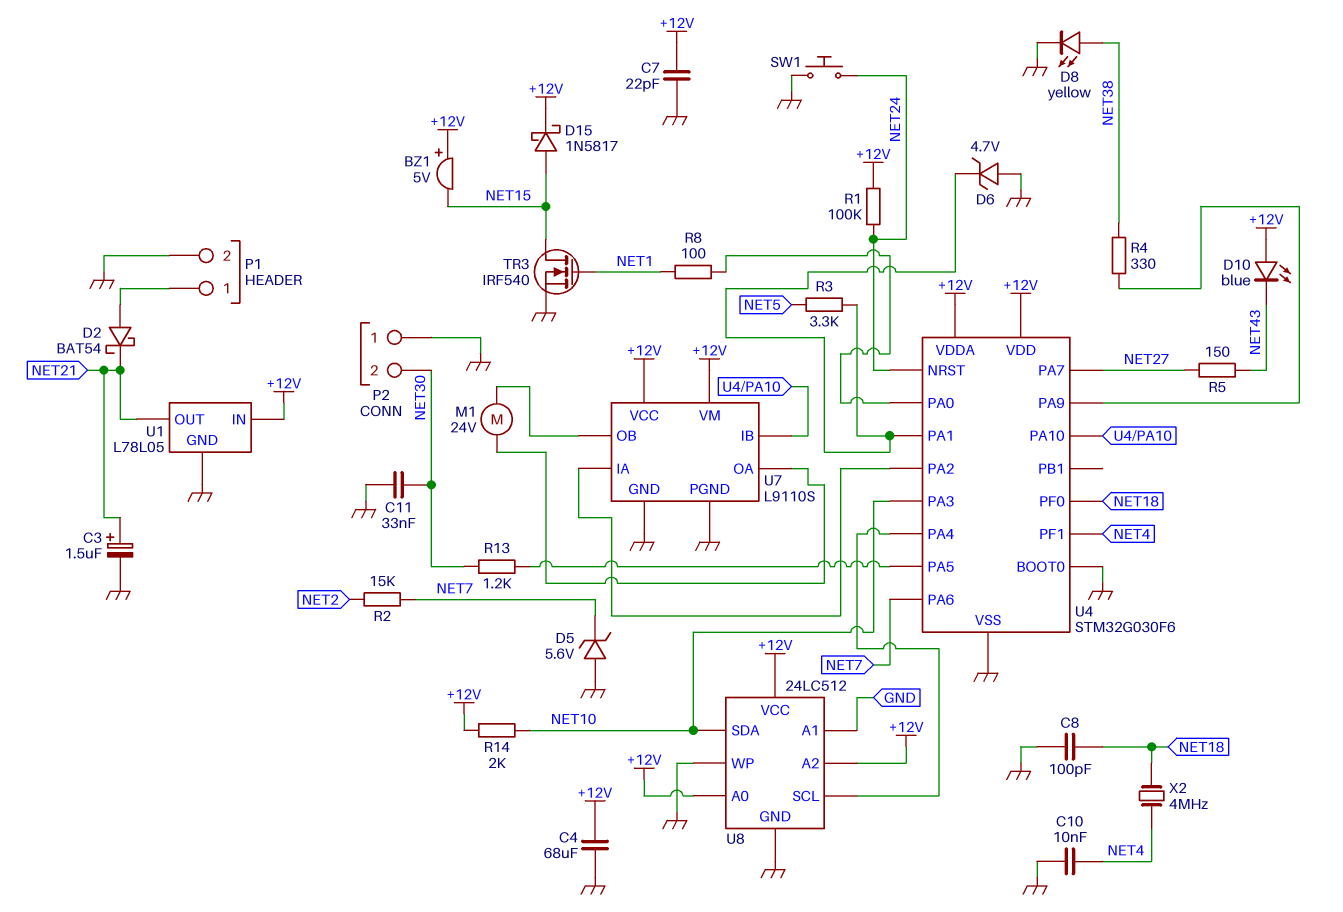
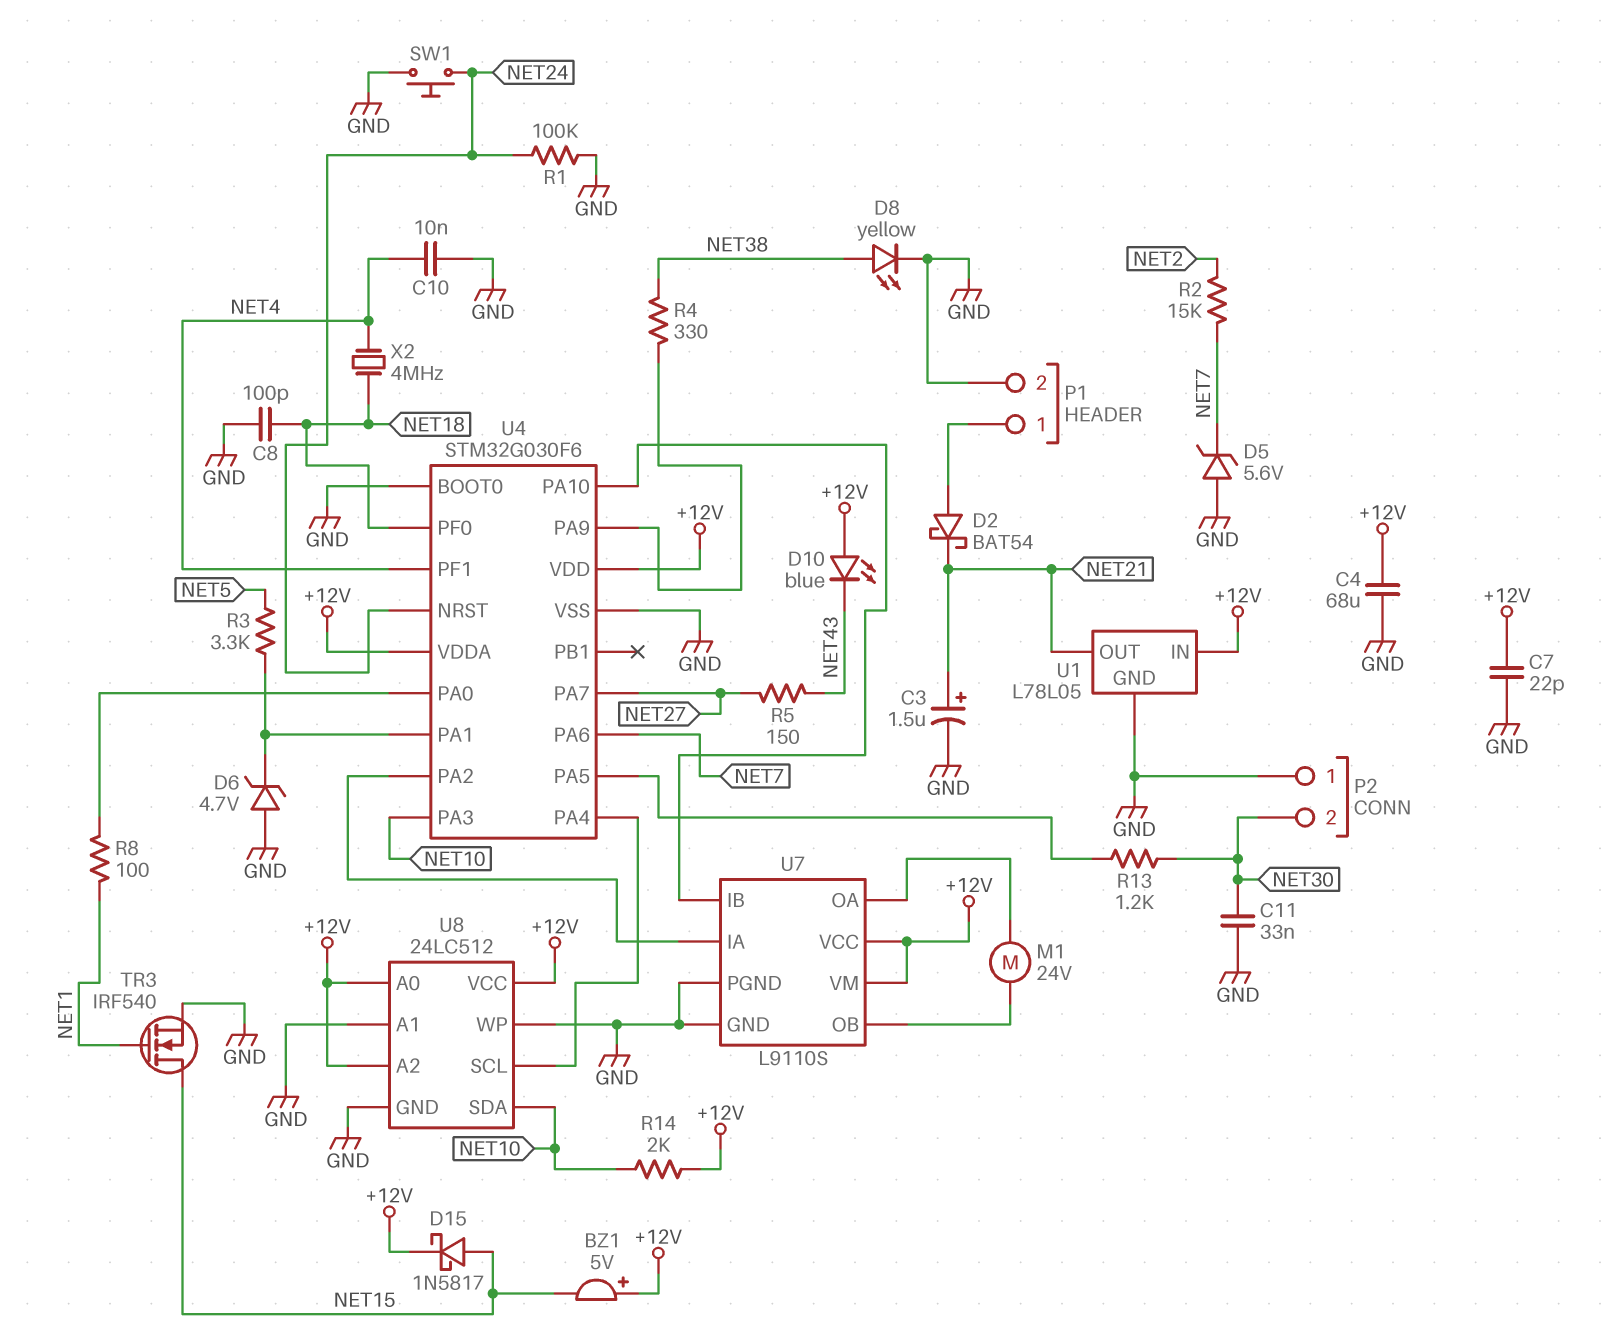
R1: 100k (+12V, NET24) -> 100k (GND, NET24)

